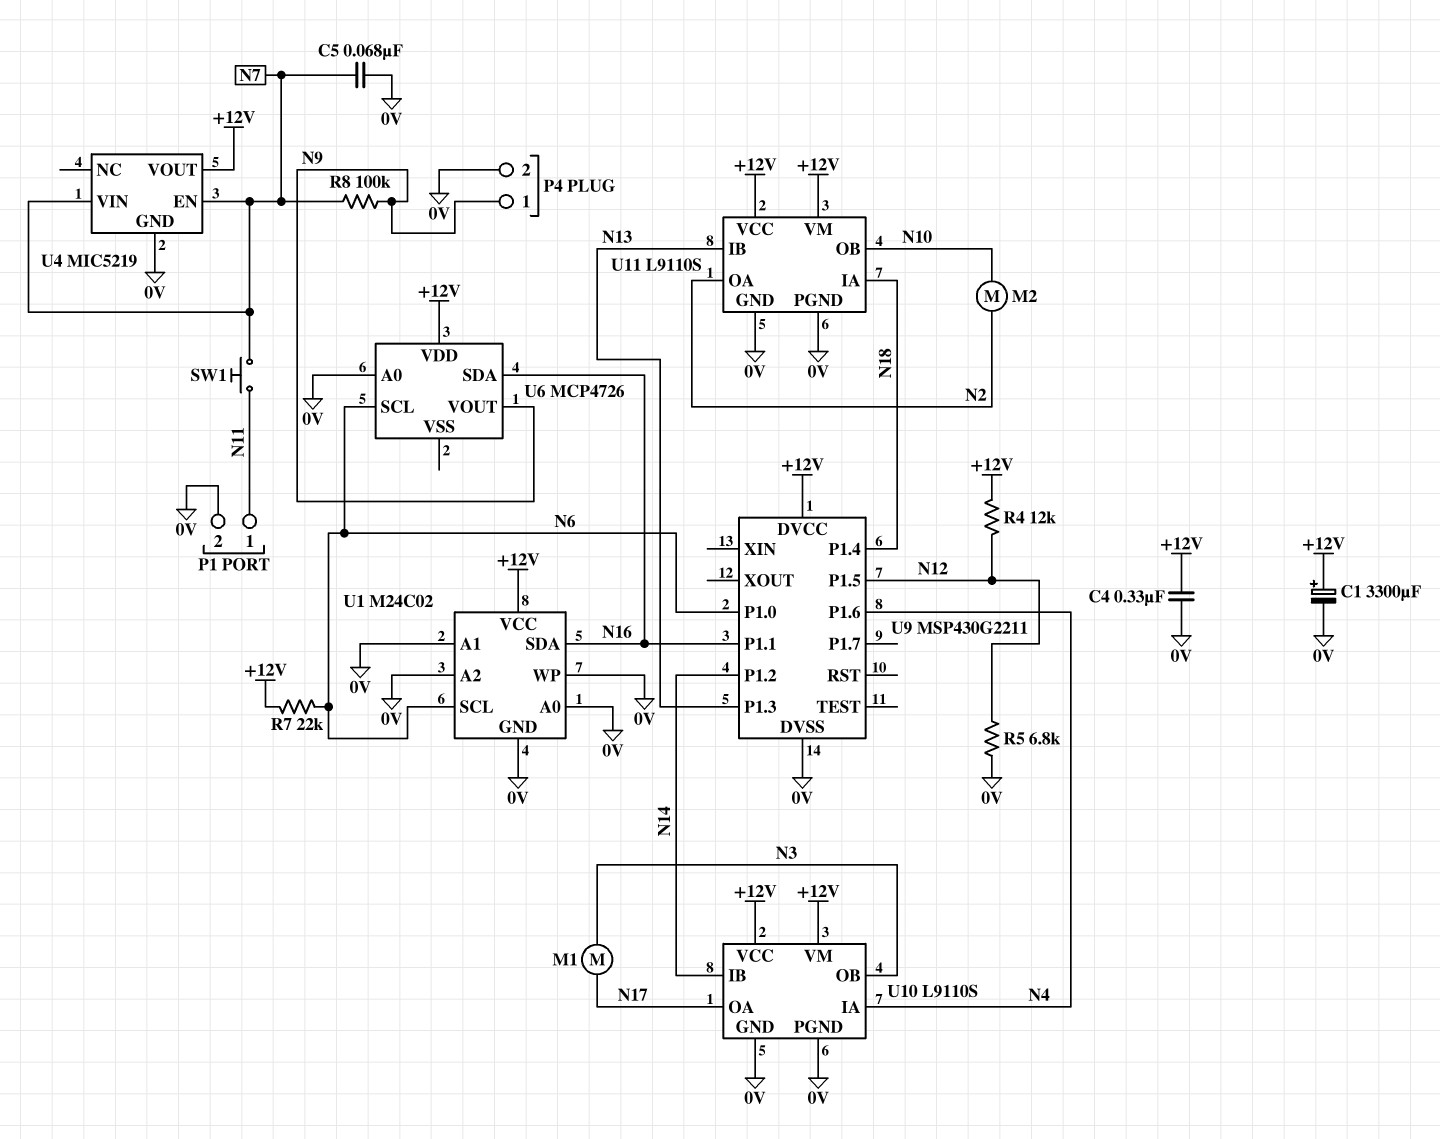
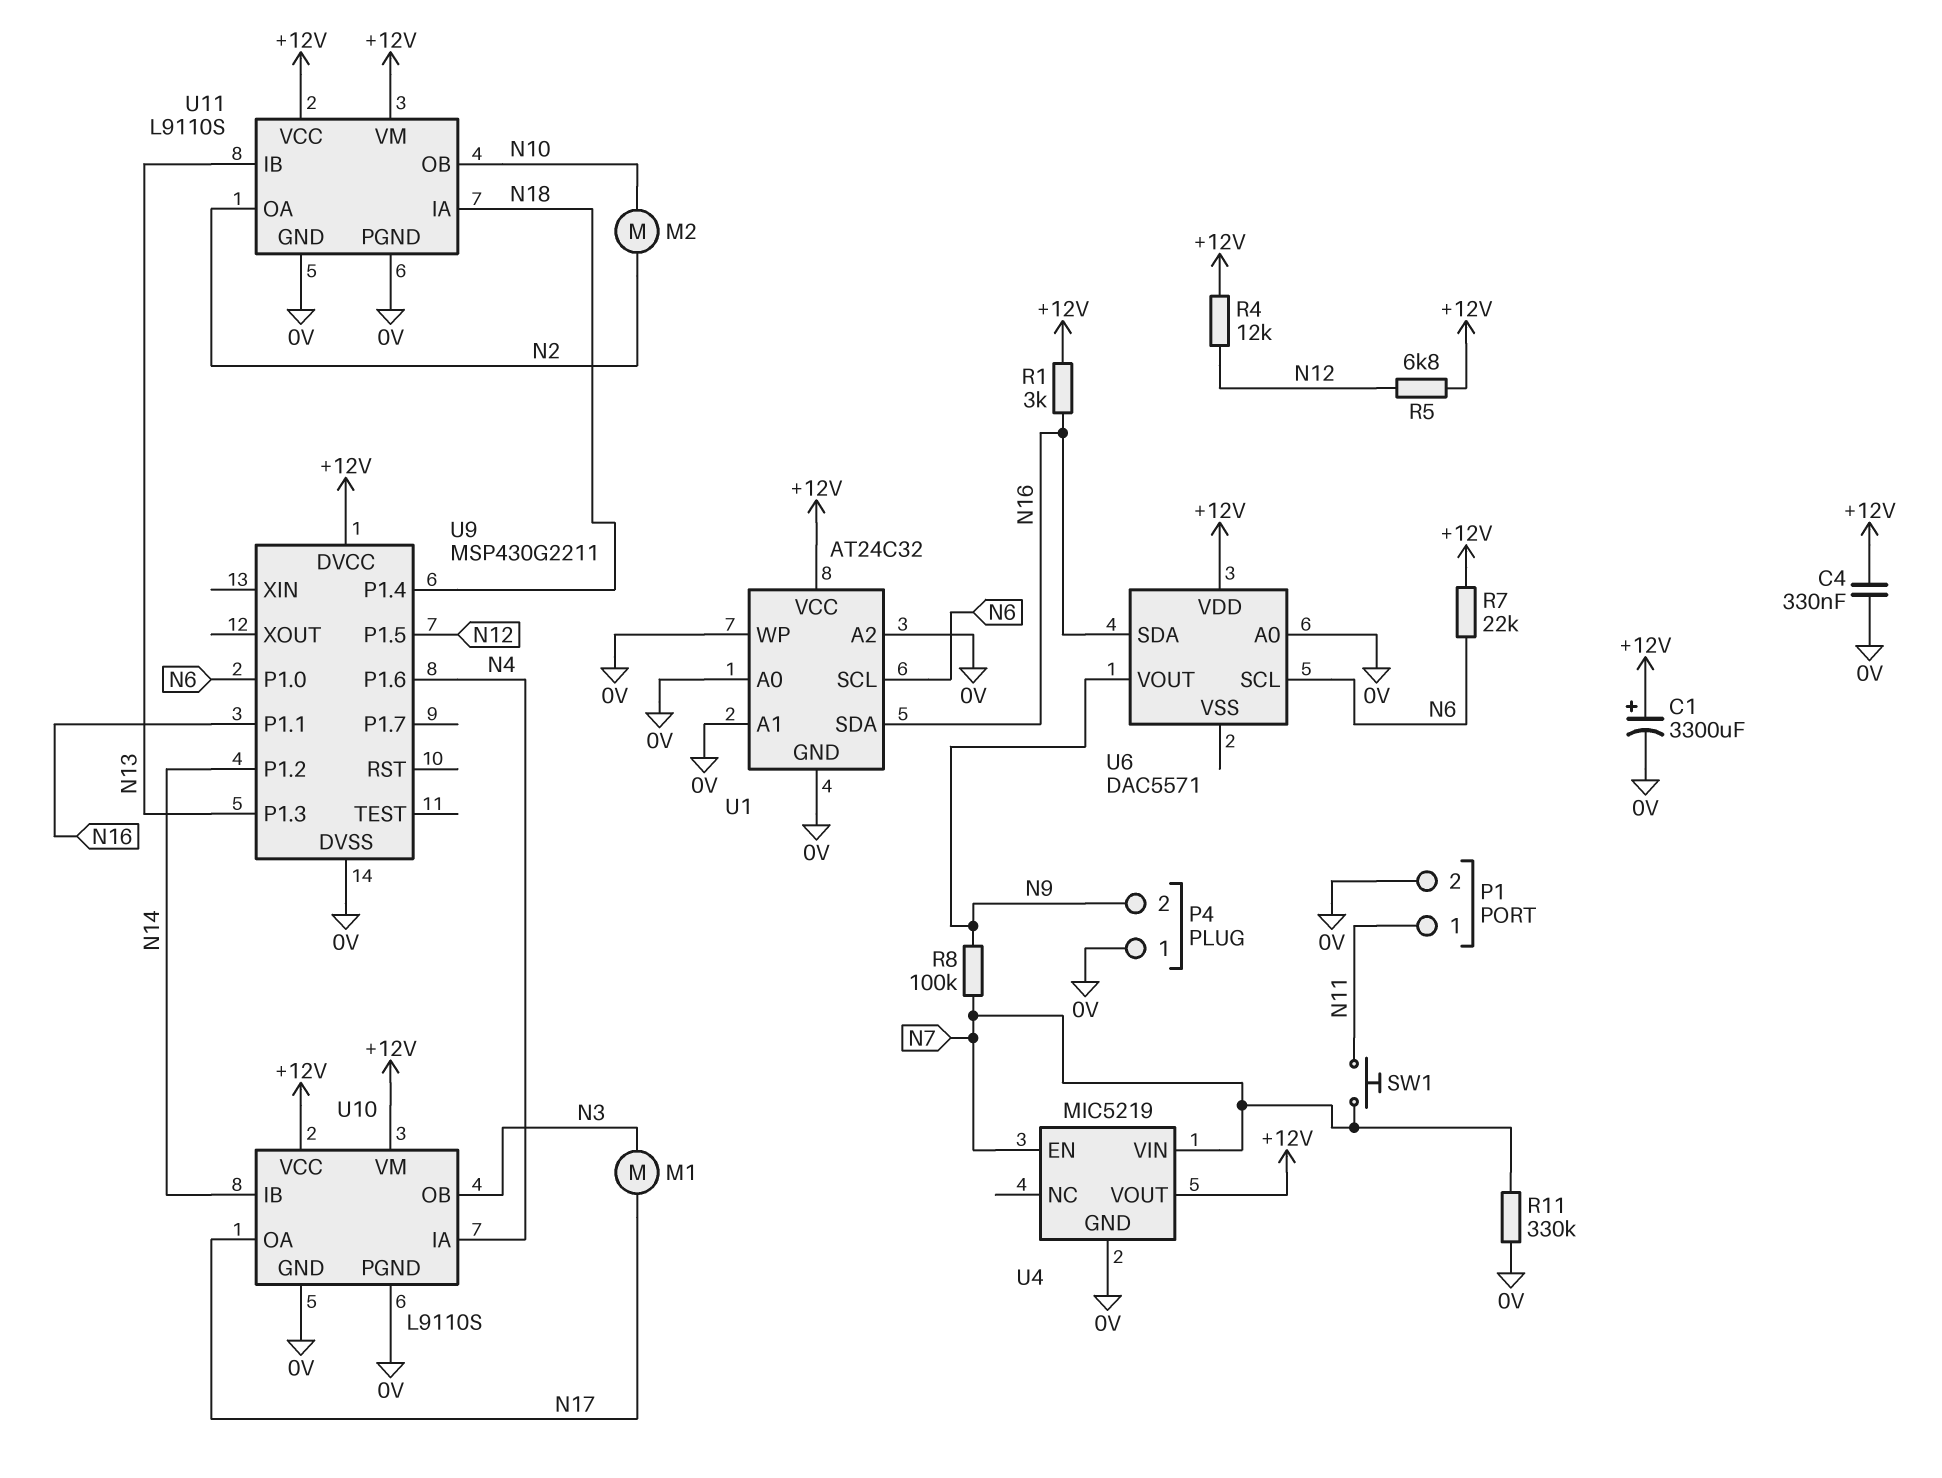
C5: 68nF (0V, N7) -> none
P4 pin 1: N9 -> 0V
P4 pin 2: 0V -> N9
R1: none -> 3k (+12V, N16)
R5: 6.8k (0V, N12) -> 6.8k (+12V, N12)
R11: none -> 330k (0V, N7)
U1: M24C02 -> AT24C32
U6: MCP4726 -> DAC5571

